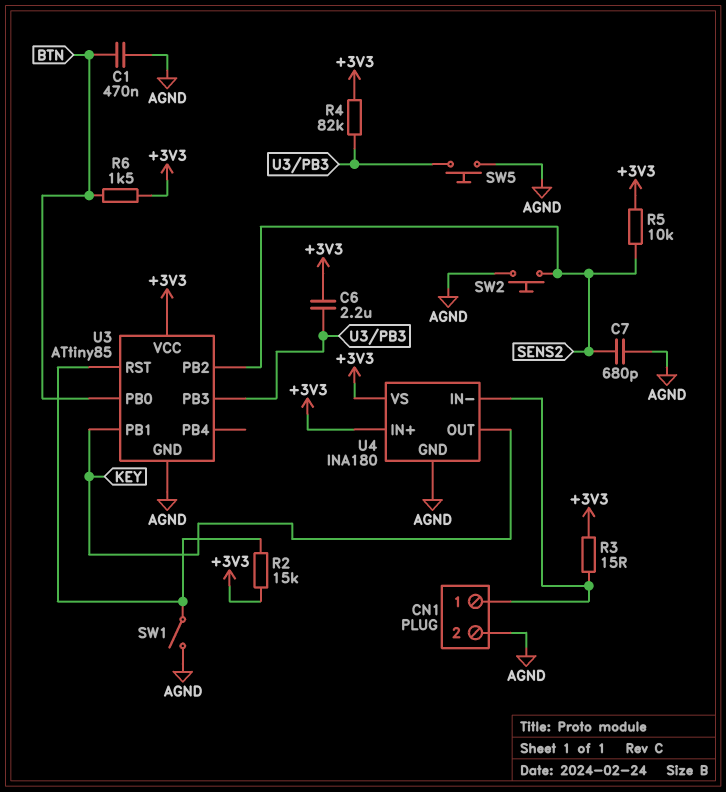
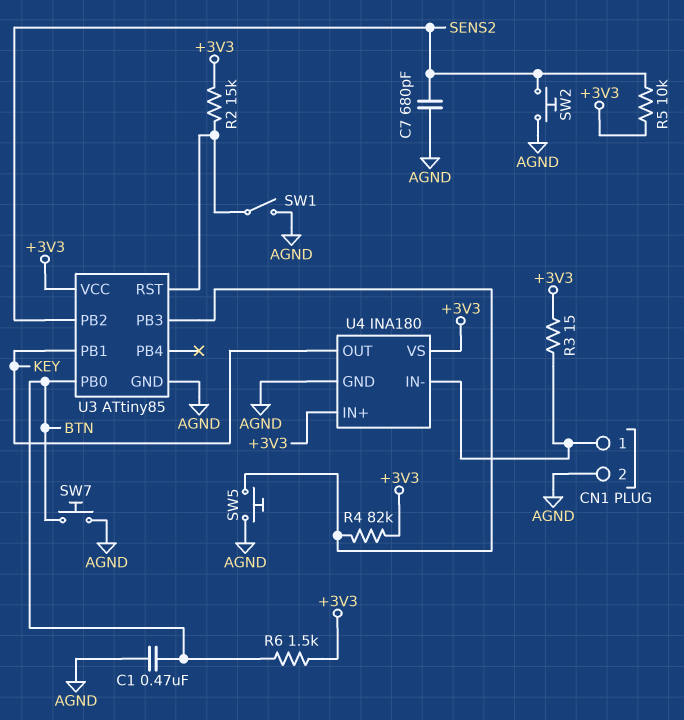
C6: 2.2uF (+3V3, U3/PB3) -> none
SW7: none -> button (AGND, BTN)

